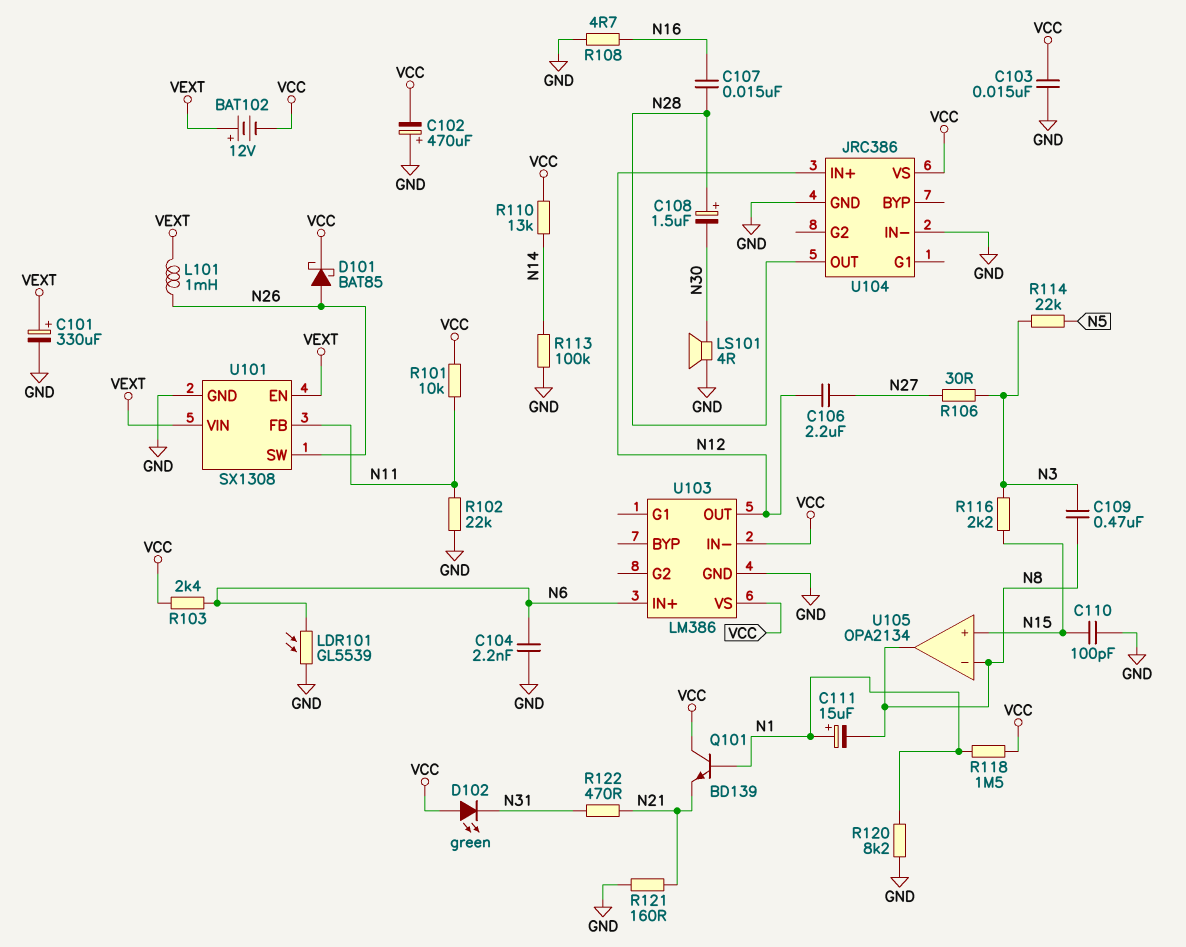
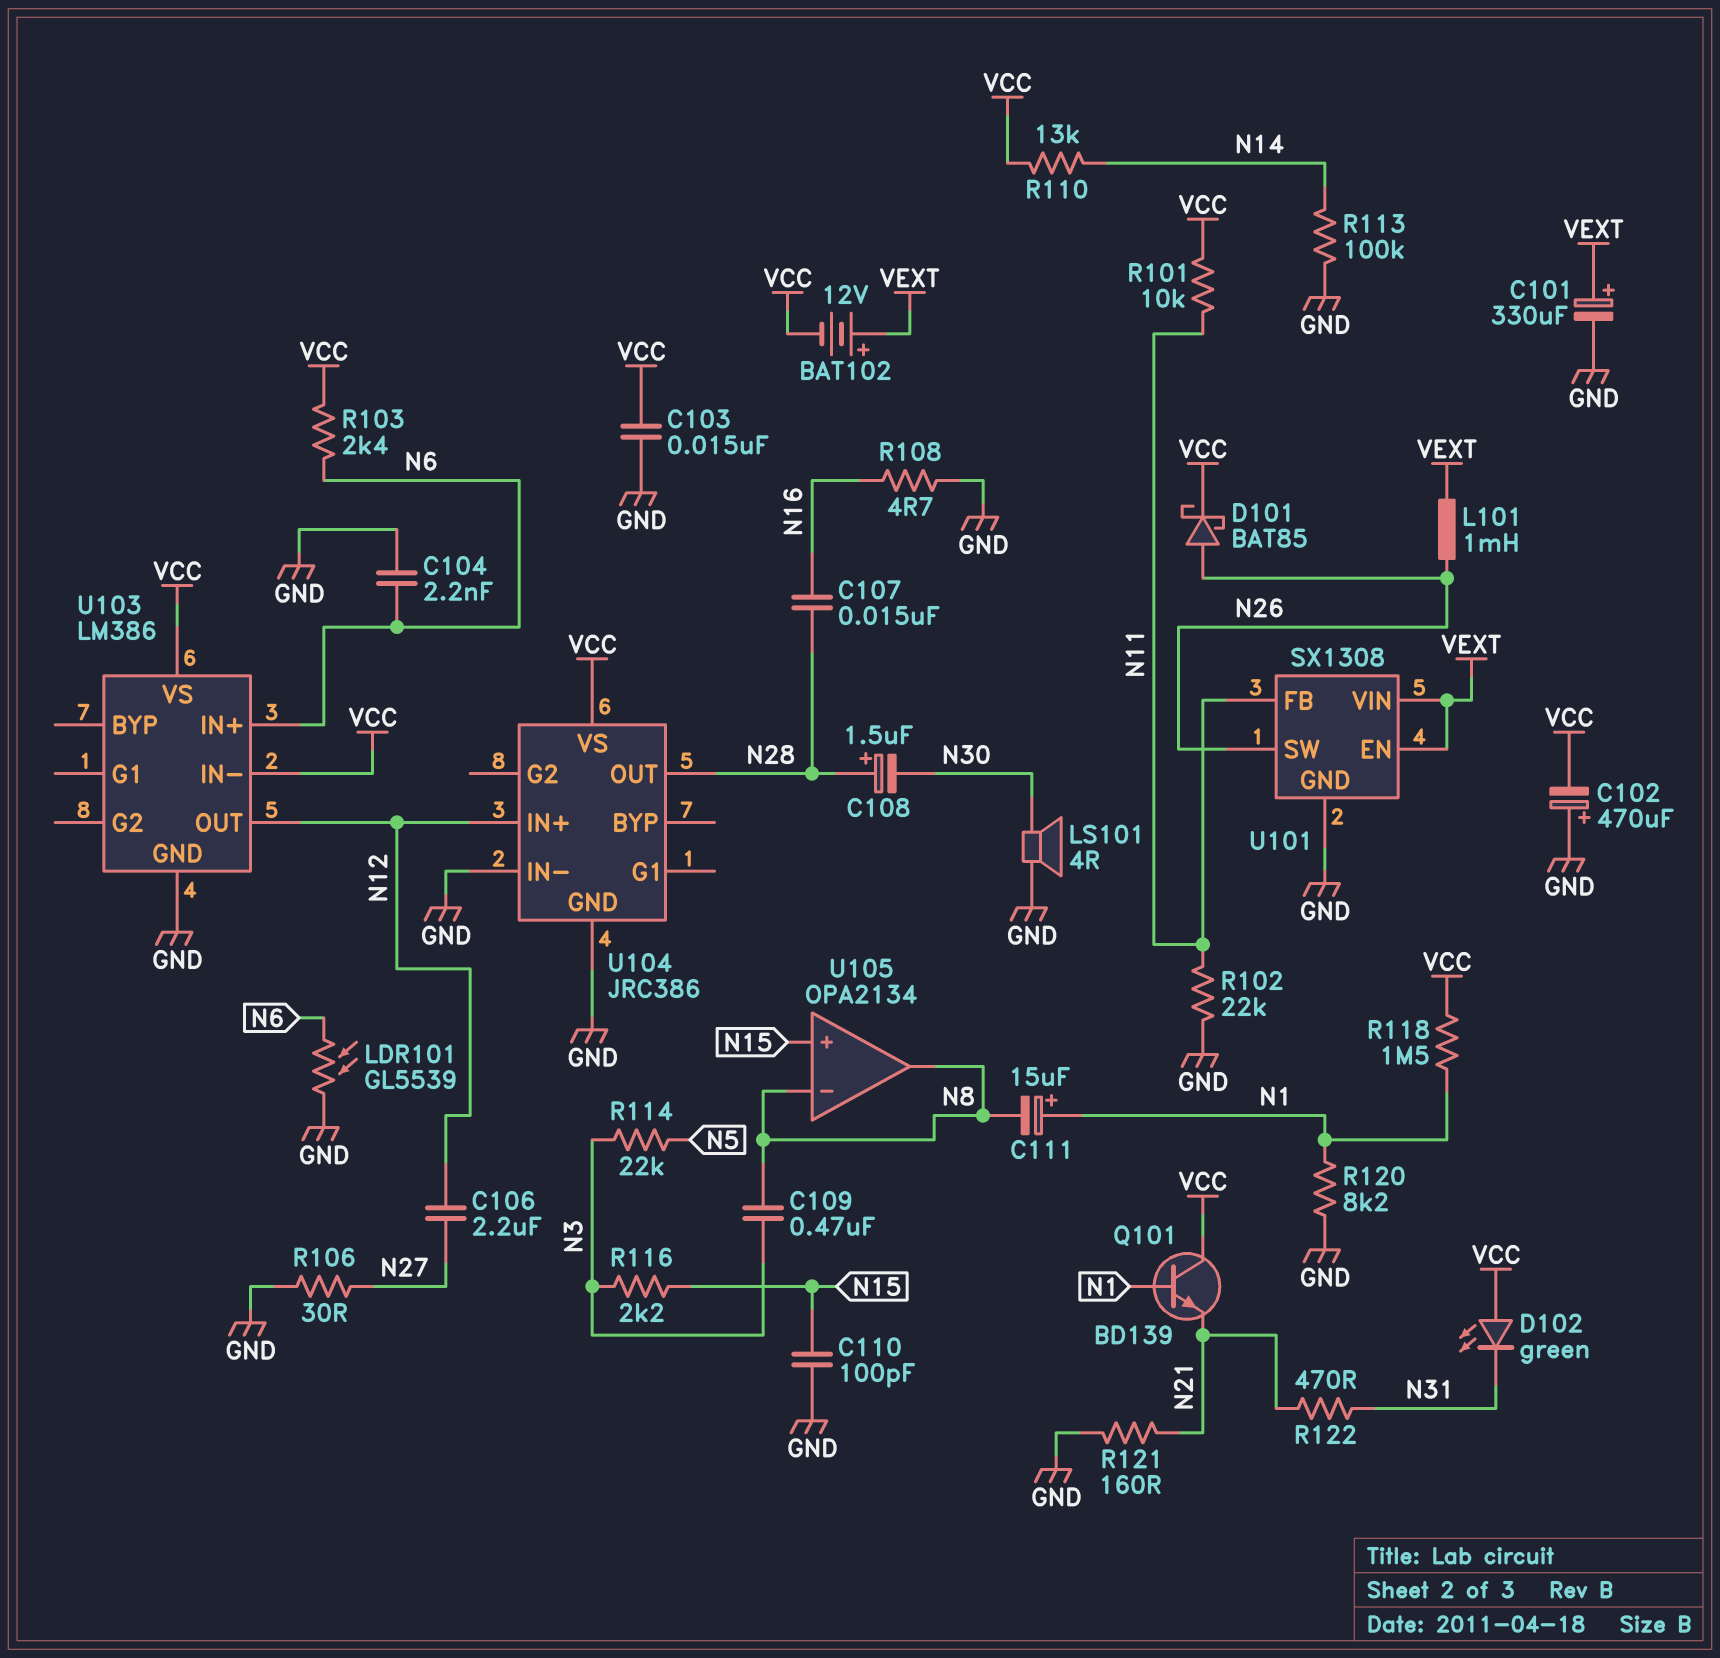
R106: 30 (N3, N27) -> 30 (GND, N27)

